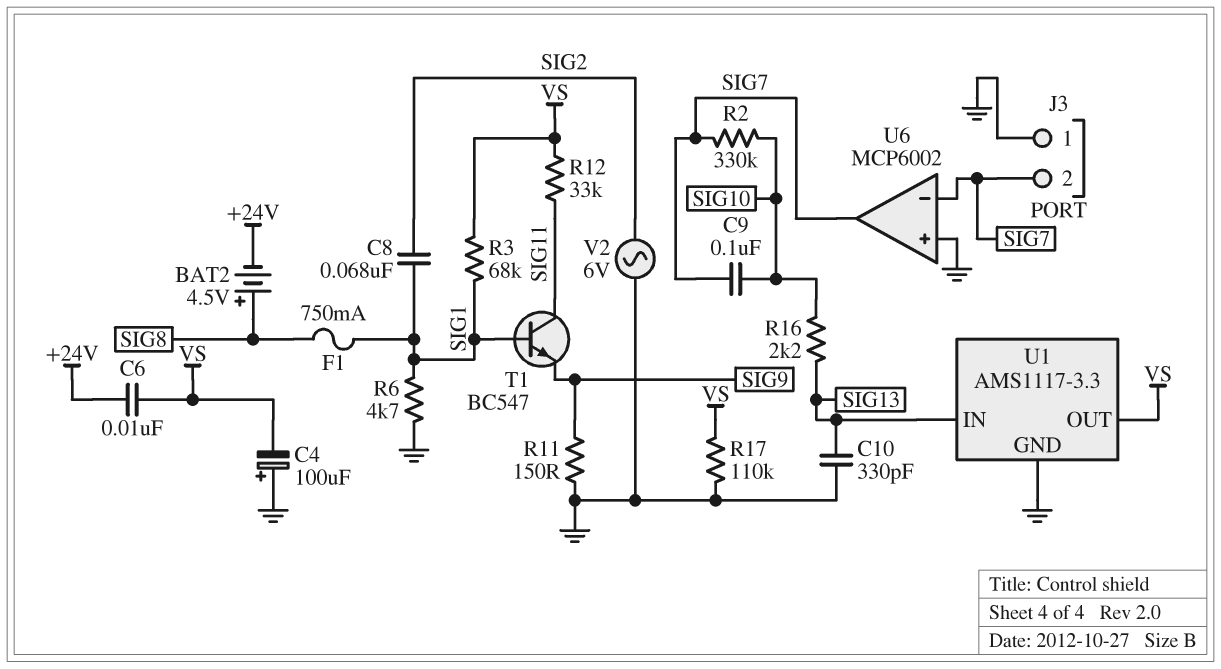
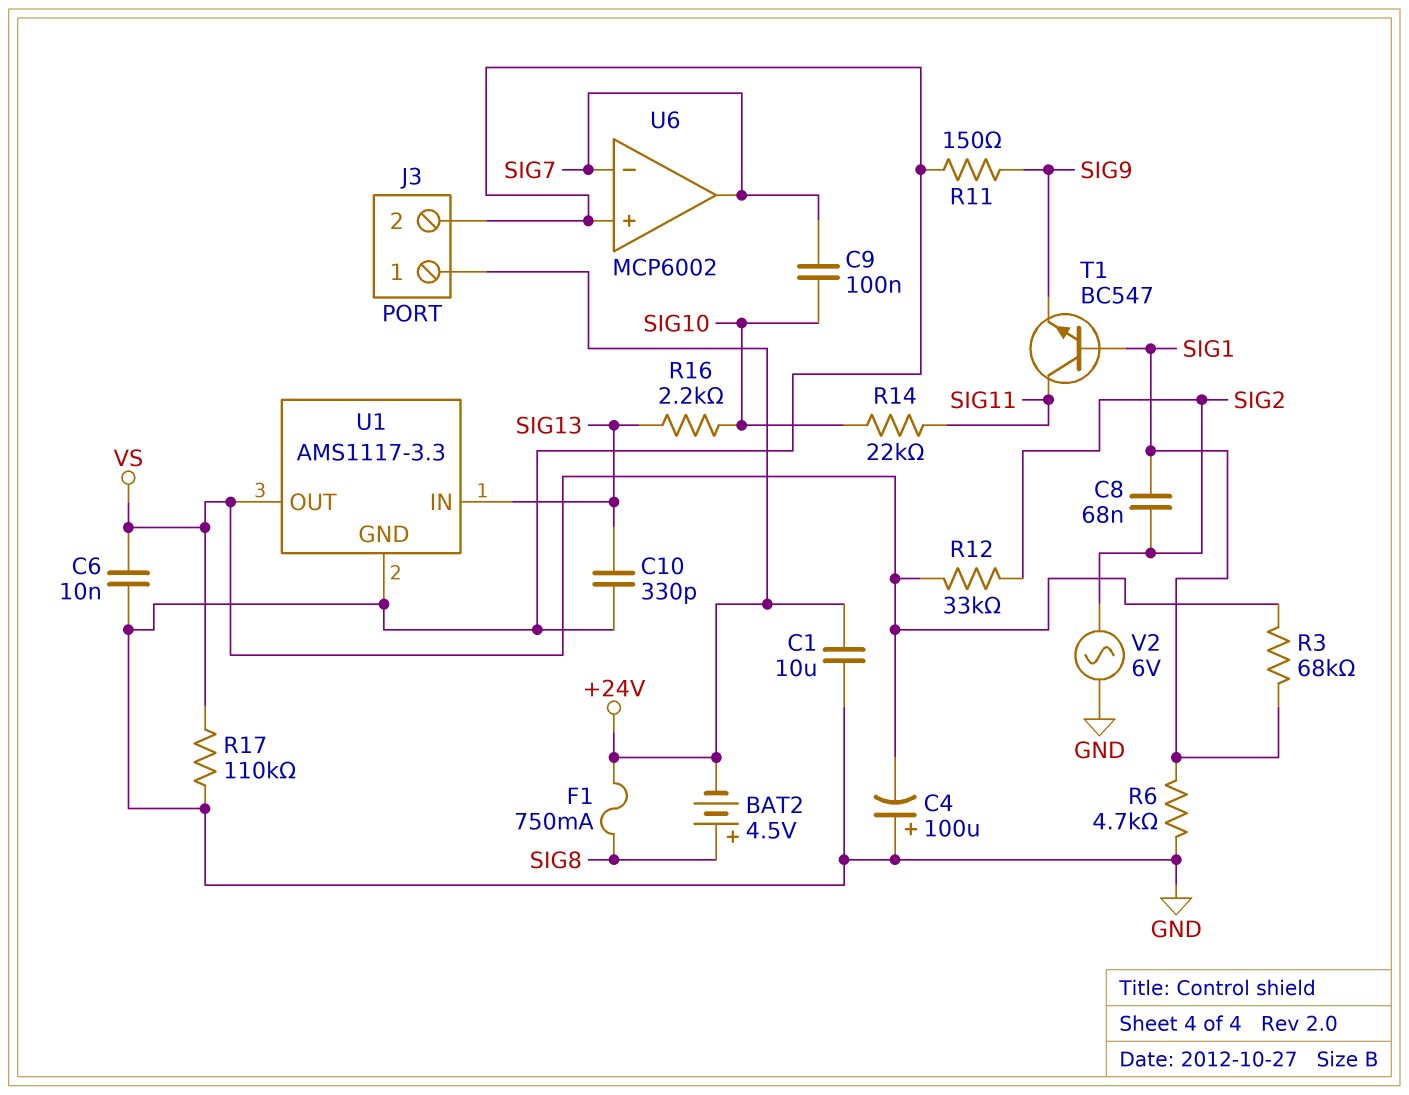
C1: none -> 10uF (+24V, GND)
C6: 10nF (+24V, VS) -> 10nF (GND, VS)
F1: 750mA (SIG1, SIG8) -> 750mA (+24V, SIG8)
J3 pin 1: GND -> +24V
J3 pin 2: SIG7 -> GND
R2: 330k (SIG7, SIG10) -> none
R12: 33k (SIG11, VS) -> 33k (SIG2, VS)
R14: none -> 22k (SIG10, SIG11)

